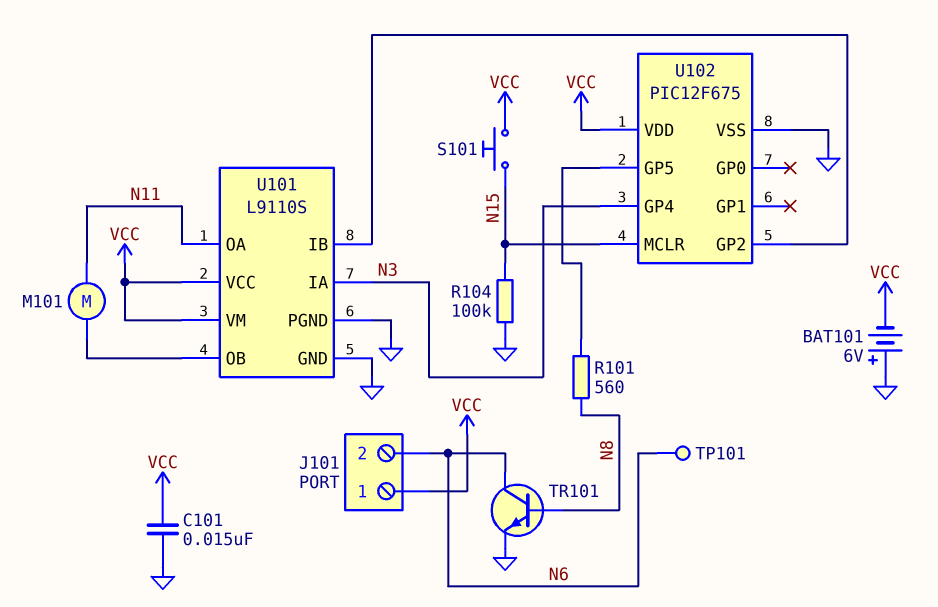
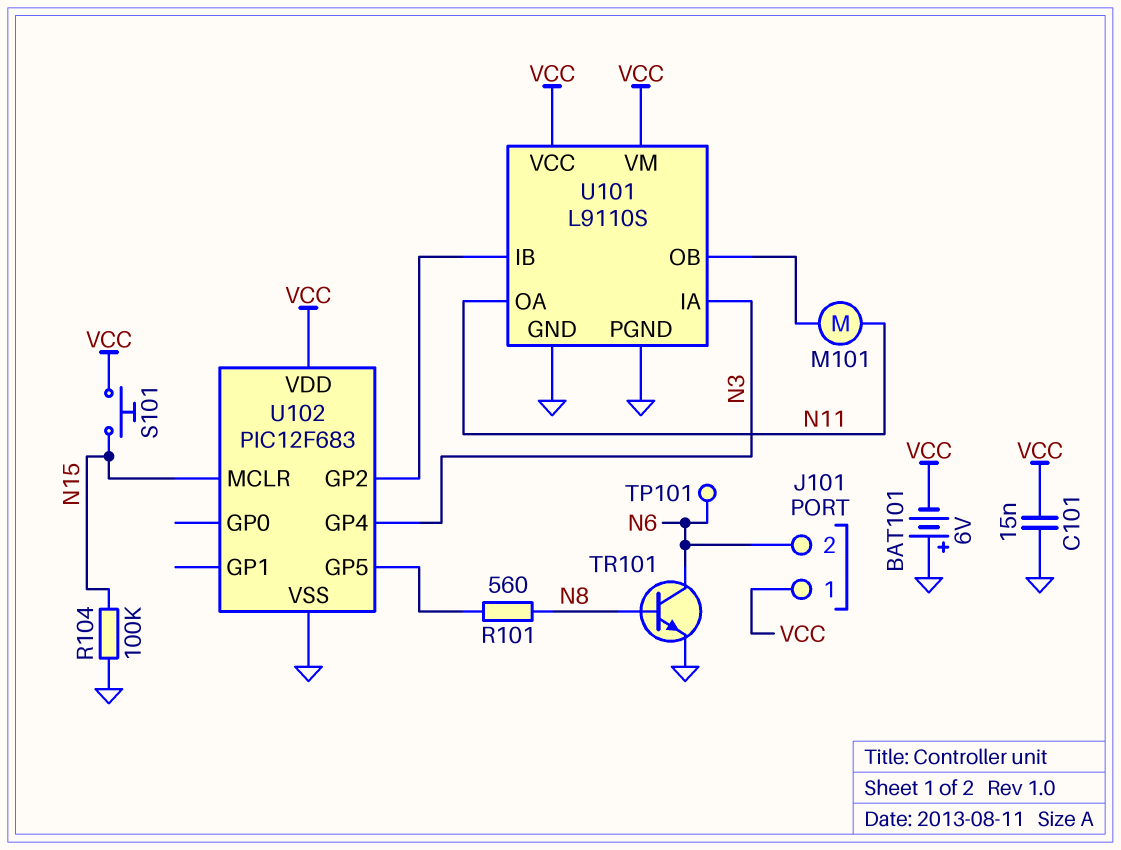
U102: PIC12F675 -> PIC12F683

